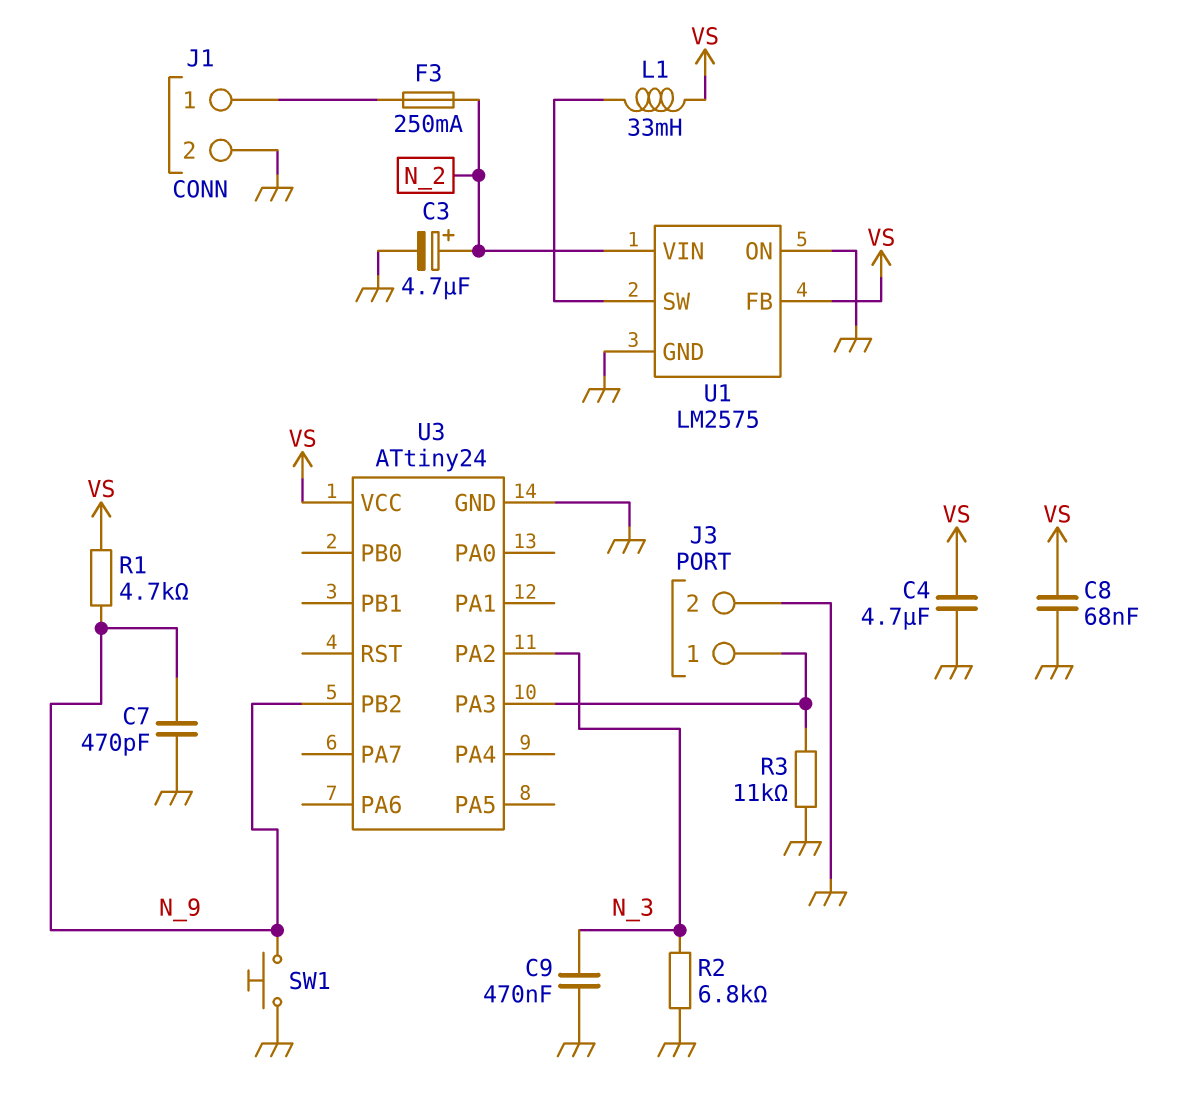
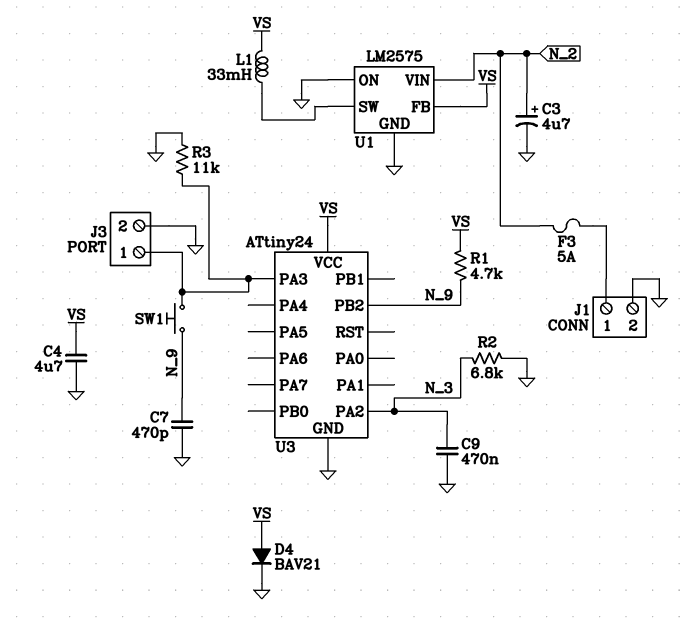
C8: 68nF (GND, VS) -> none
D4: none -> diode BAV21 (A VS, K GND)
F3: 250mA (J1/1, N_2) -> 5A (J1/1, N_2)
SW1: button (GND, N_9) -> button (J3/1, N_9)

